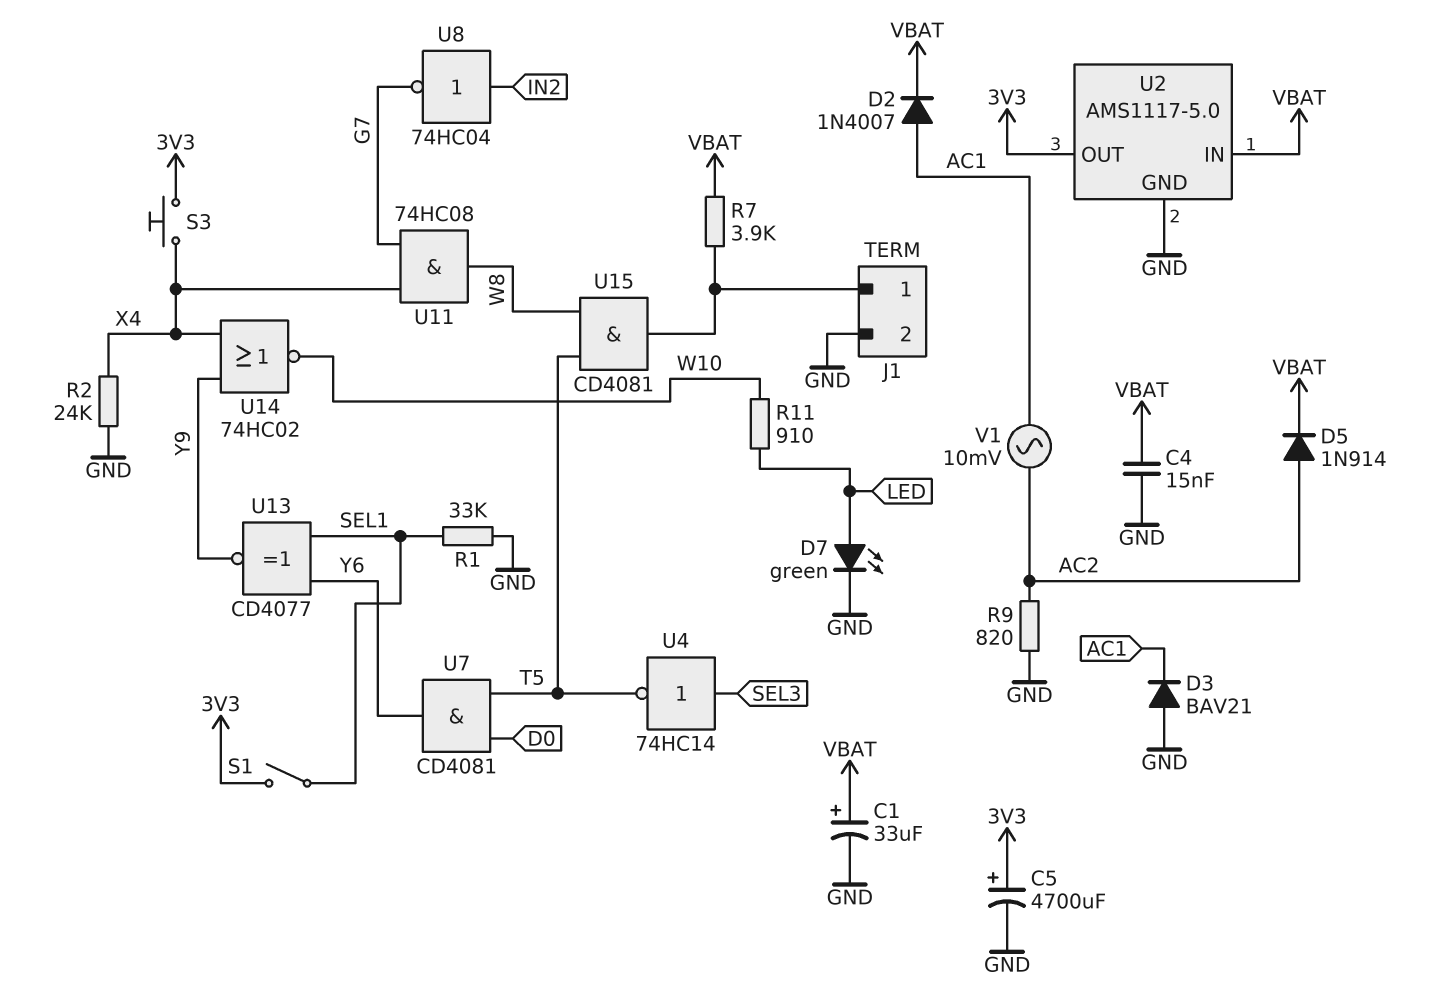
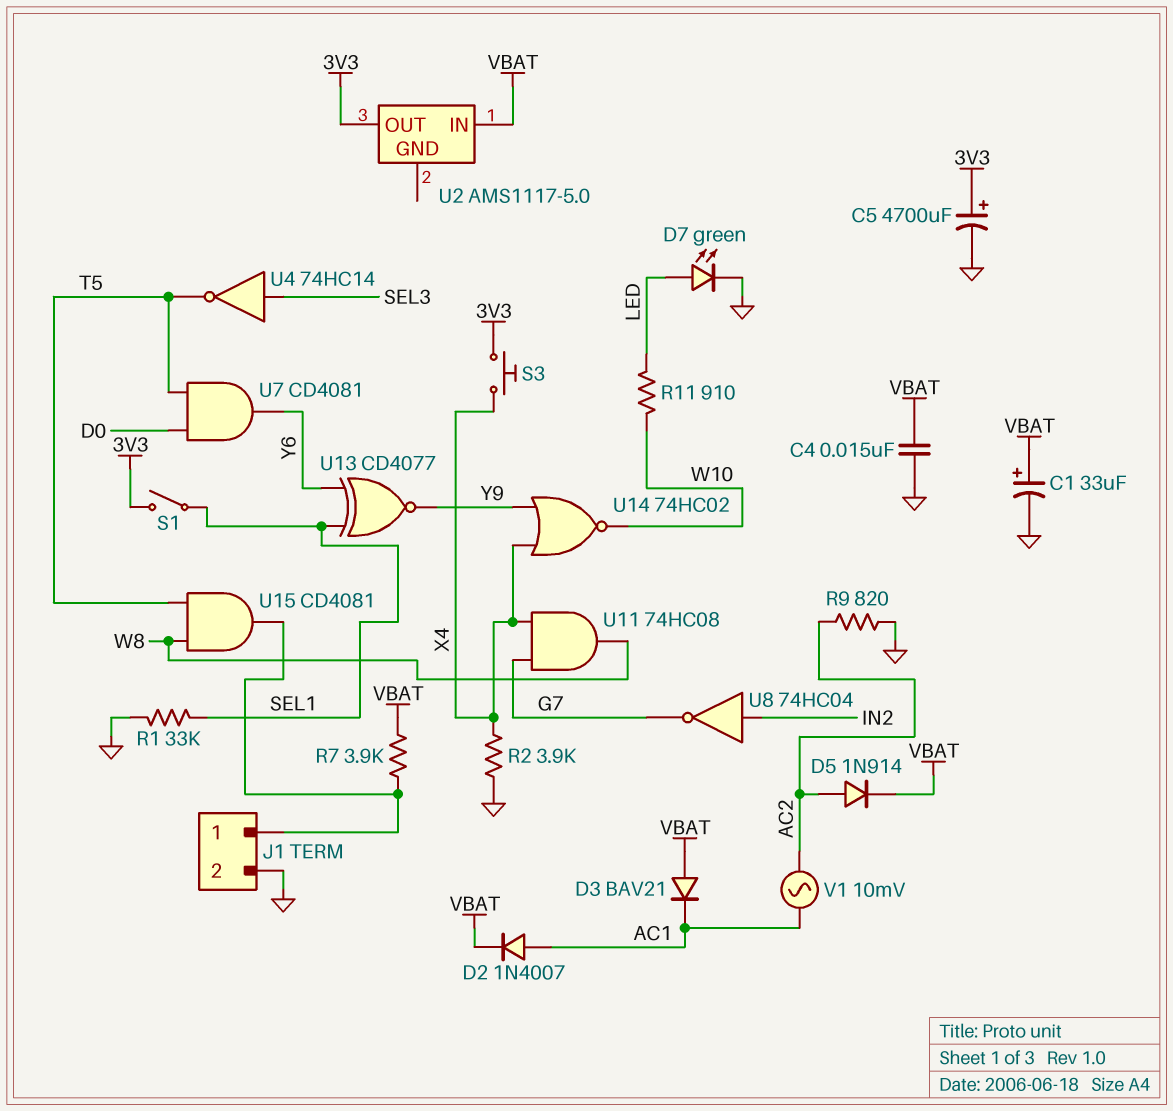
D3: diode BAV21 (A GND, K AC1) -> diode BAV21 (A VBAT, K AC1)
R2: 24k (GND, X4) -> 3.9k (GND, X4)
U2 pin GND: GND -> none

